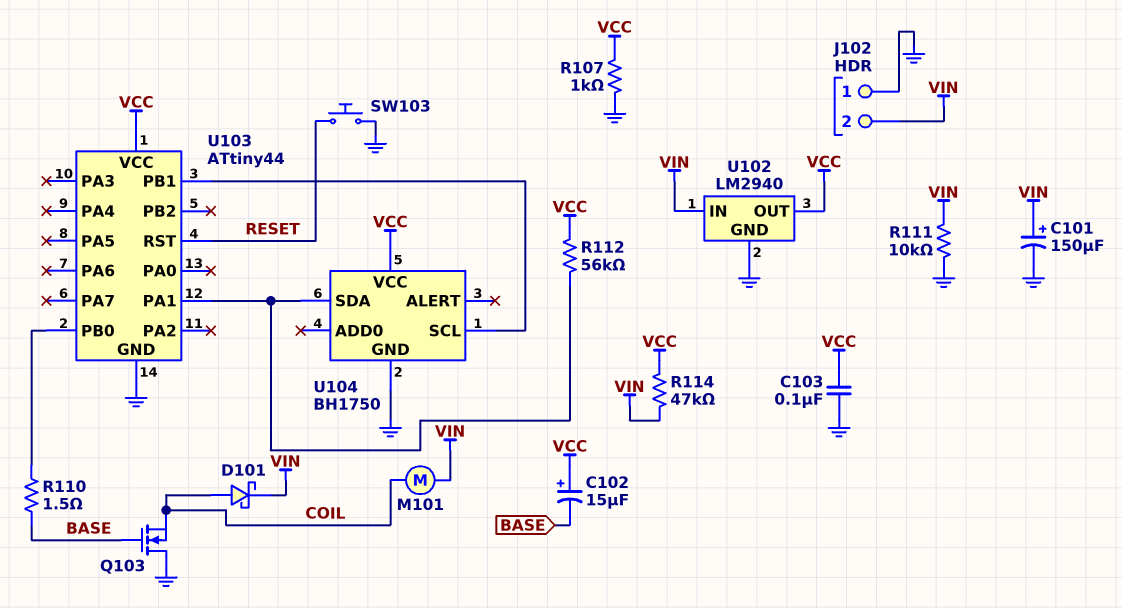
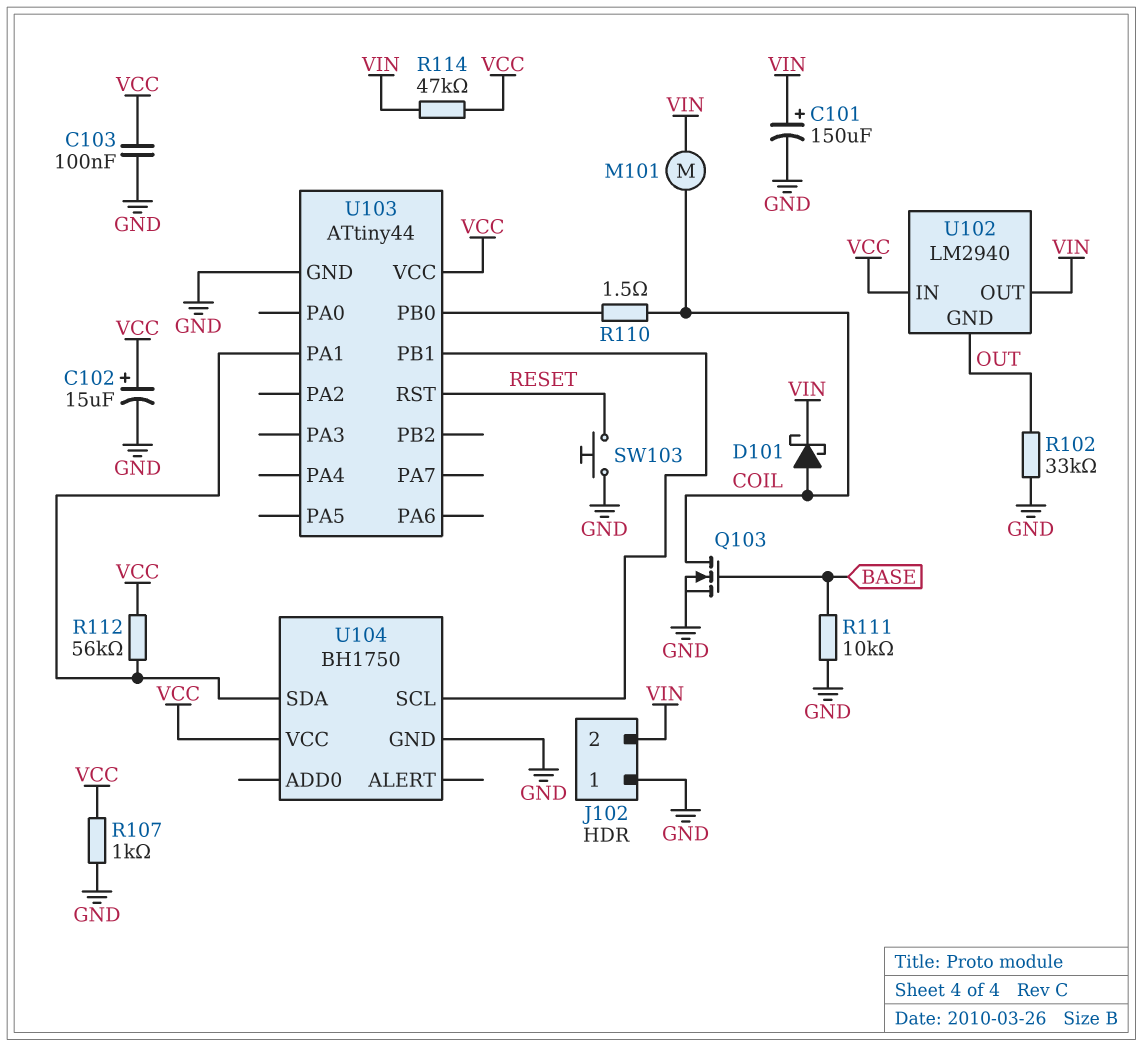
C102: 15uF (plus VCC, minus BASE) -> 15uF (plus VCC, minus GND)
Q103: NMOS (G BASE, D GND, S COIL) -> NMOS (G BASE, D COIL, S GND)
R102: none -> 33k (GND, OUT)
R110: 1.5 (BASE, U103/PB0) -> 1.5 (COIL, U103/PB0)
R111: 10k (GND, VIN) -> 10k (BASE, GND)
U102 pin GND: GND -> OUT
U102 pin IN: VIN -> VCC
U102 pin OUT: VCC -> VIN

